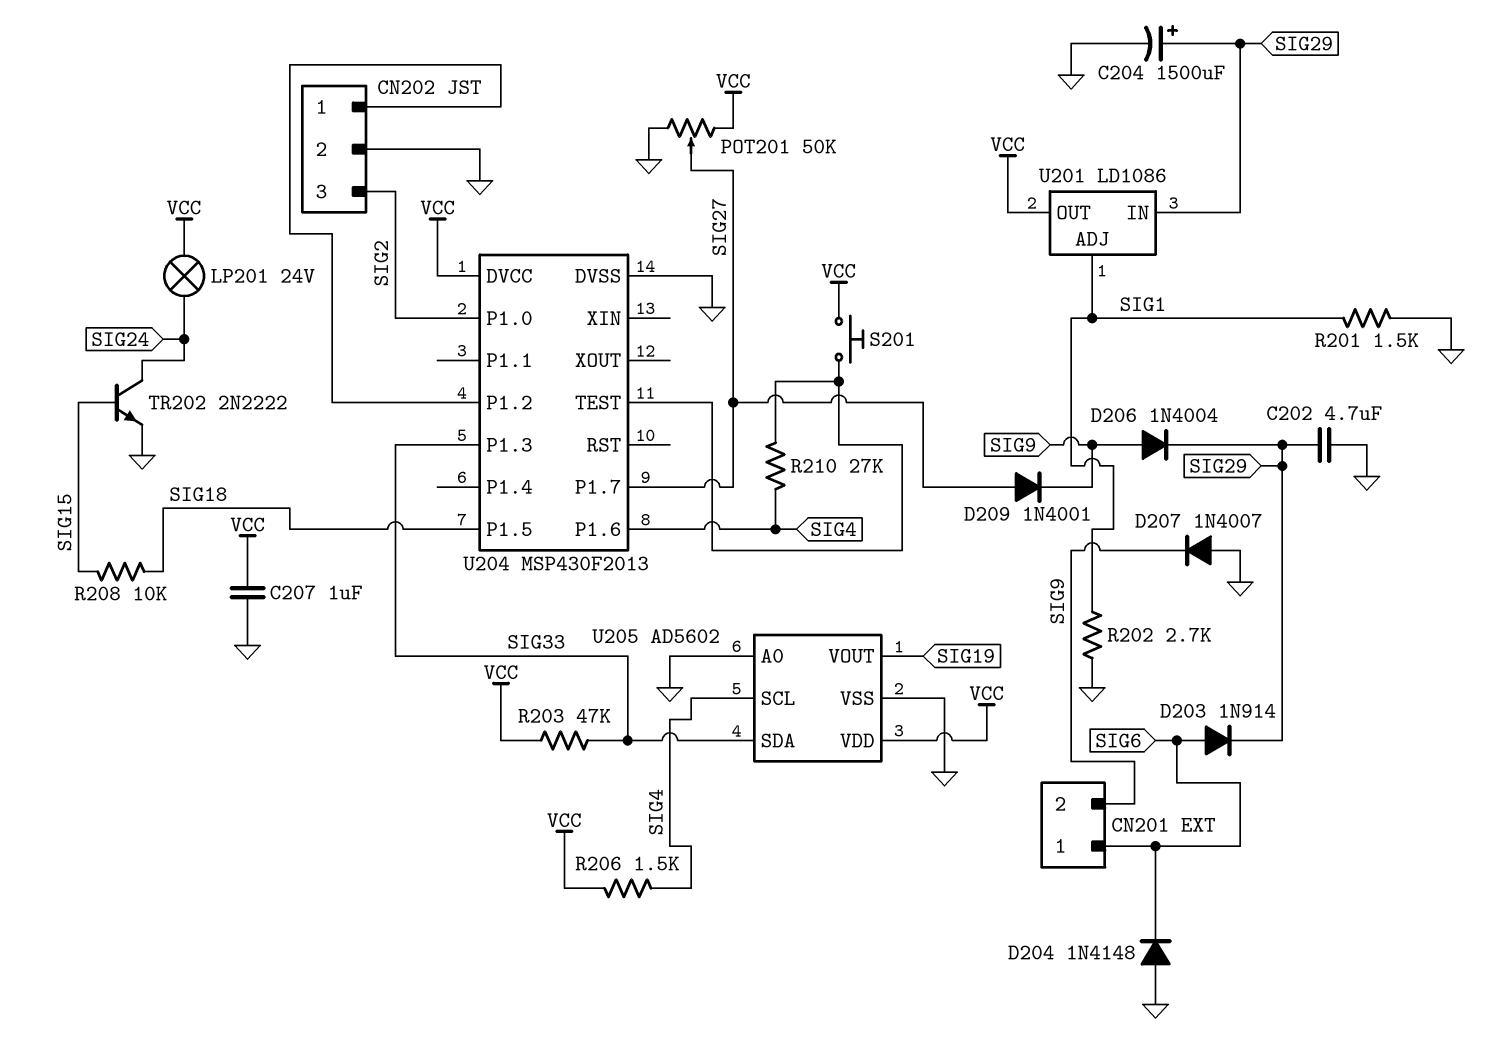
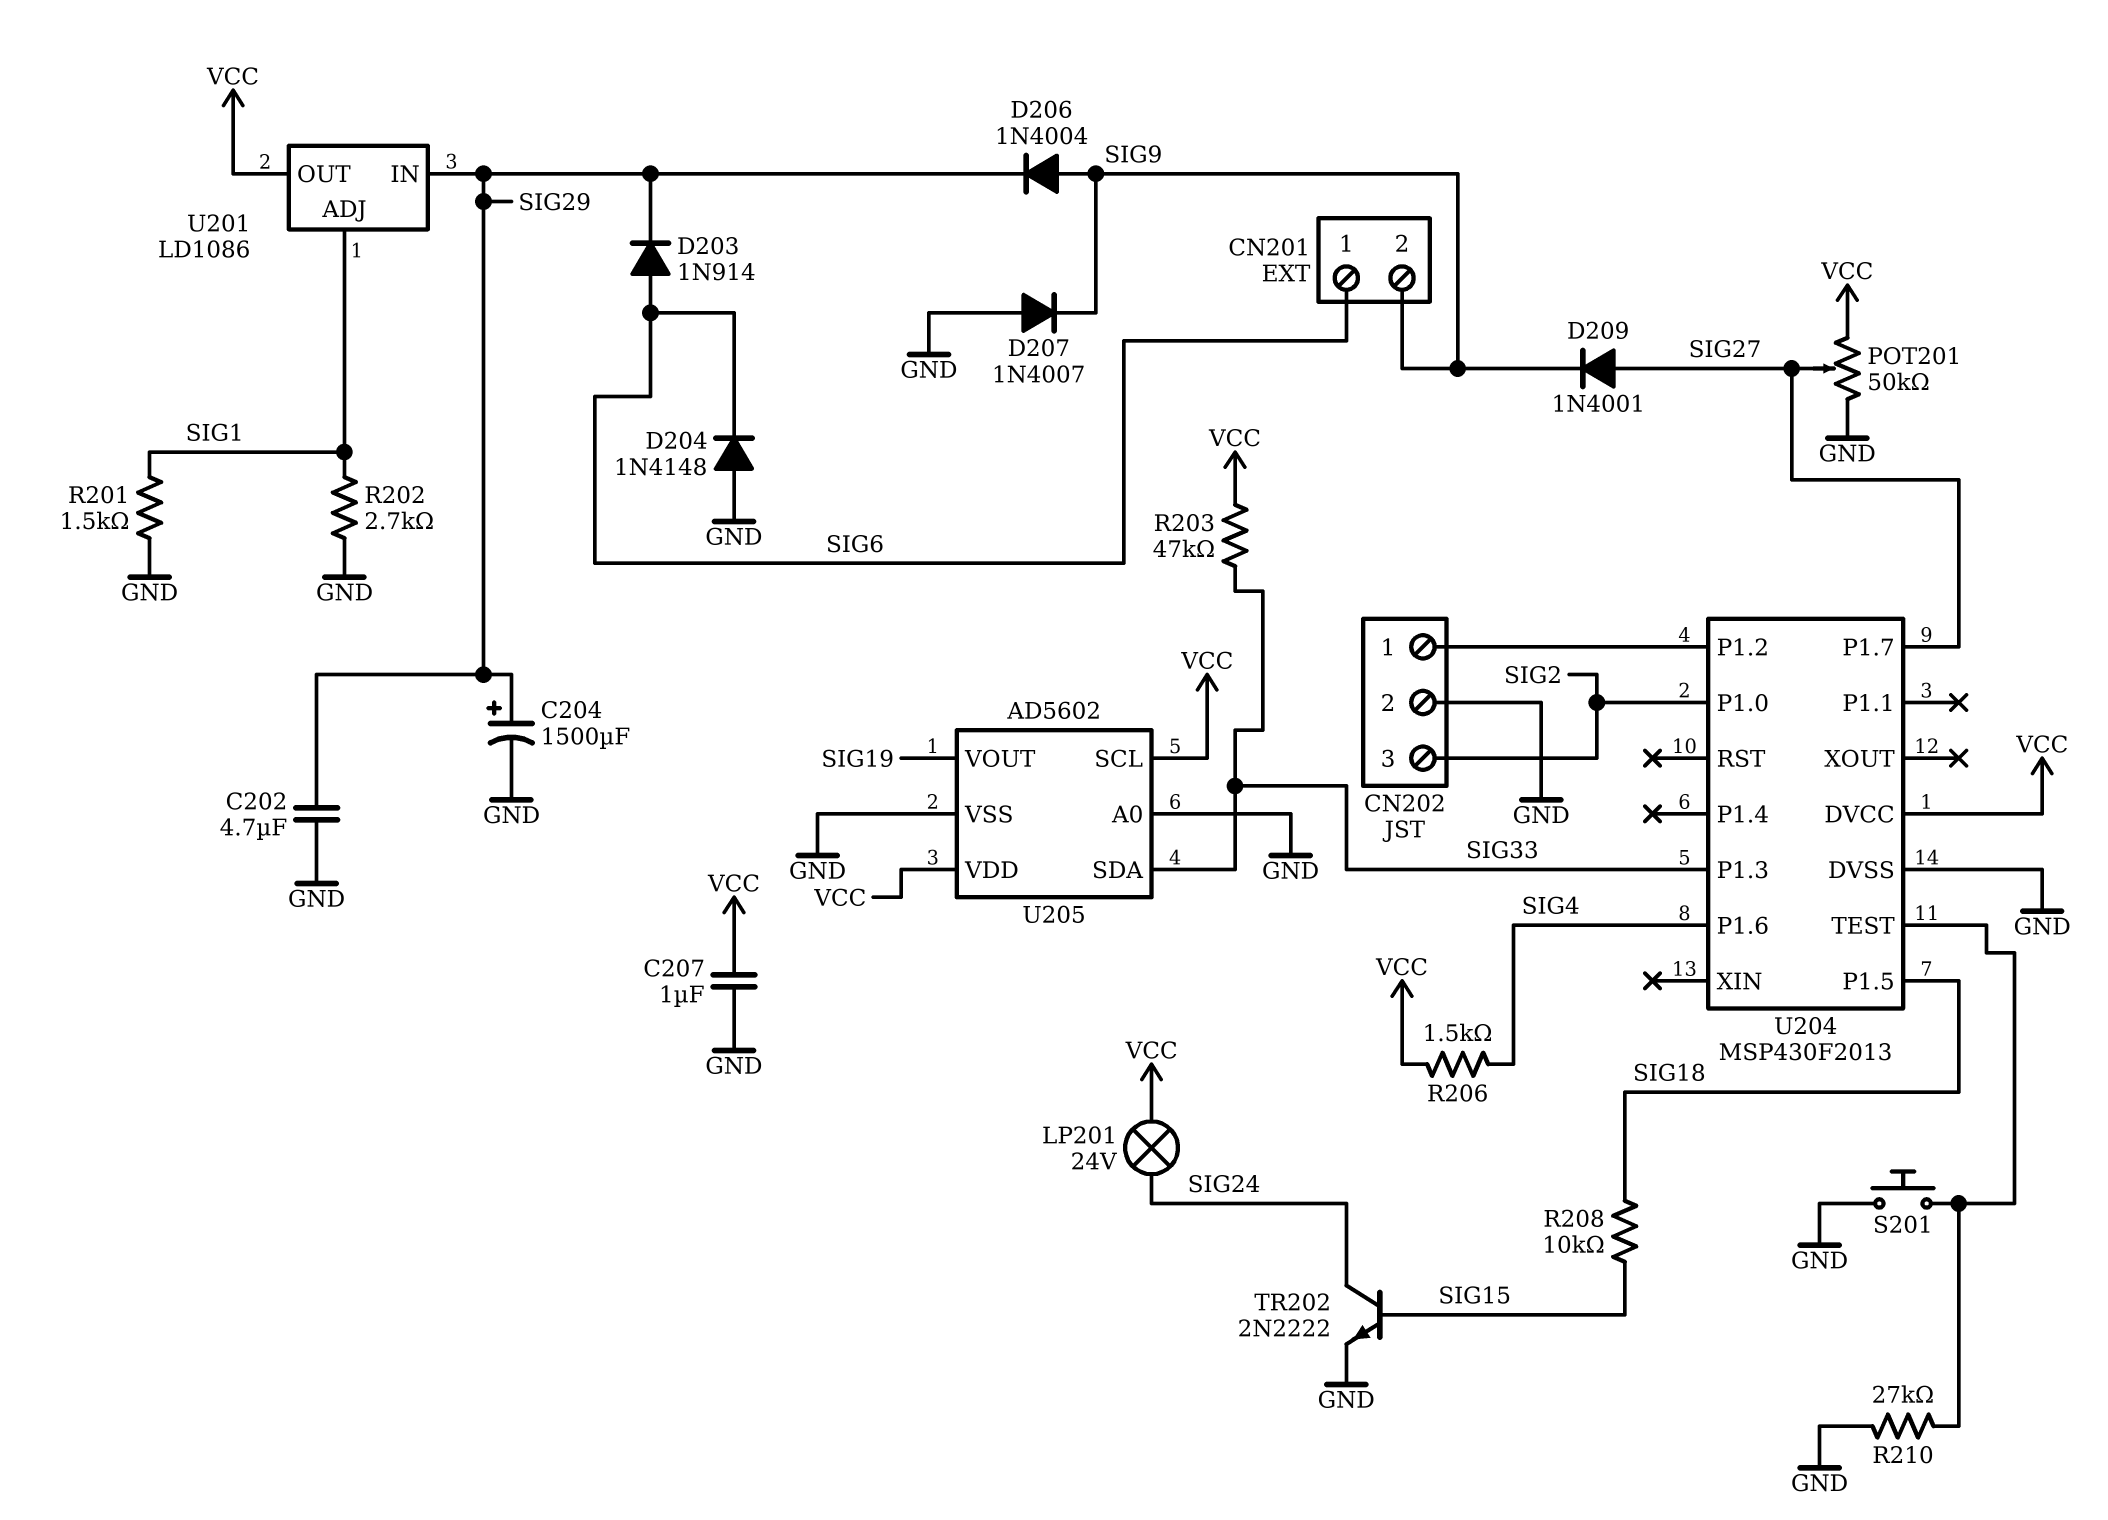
R210: 27k (SIG4, U204/TEST) -> 27k (GND, U204/TEST)
S201: button (U204/TEST, VCC) -> button (GND, U204/TEST)
U205 pin SCL: SIG4 -> VCC

